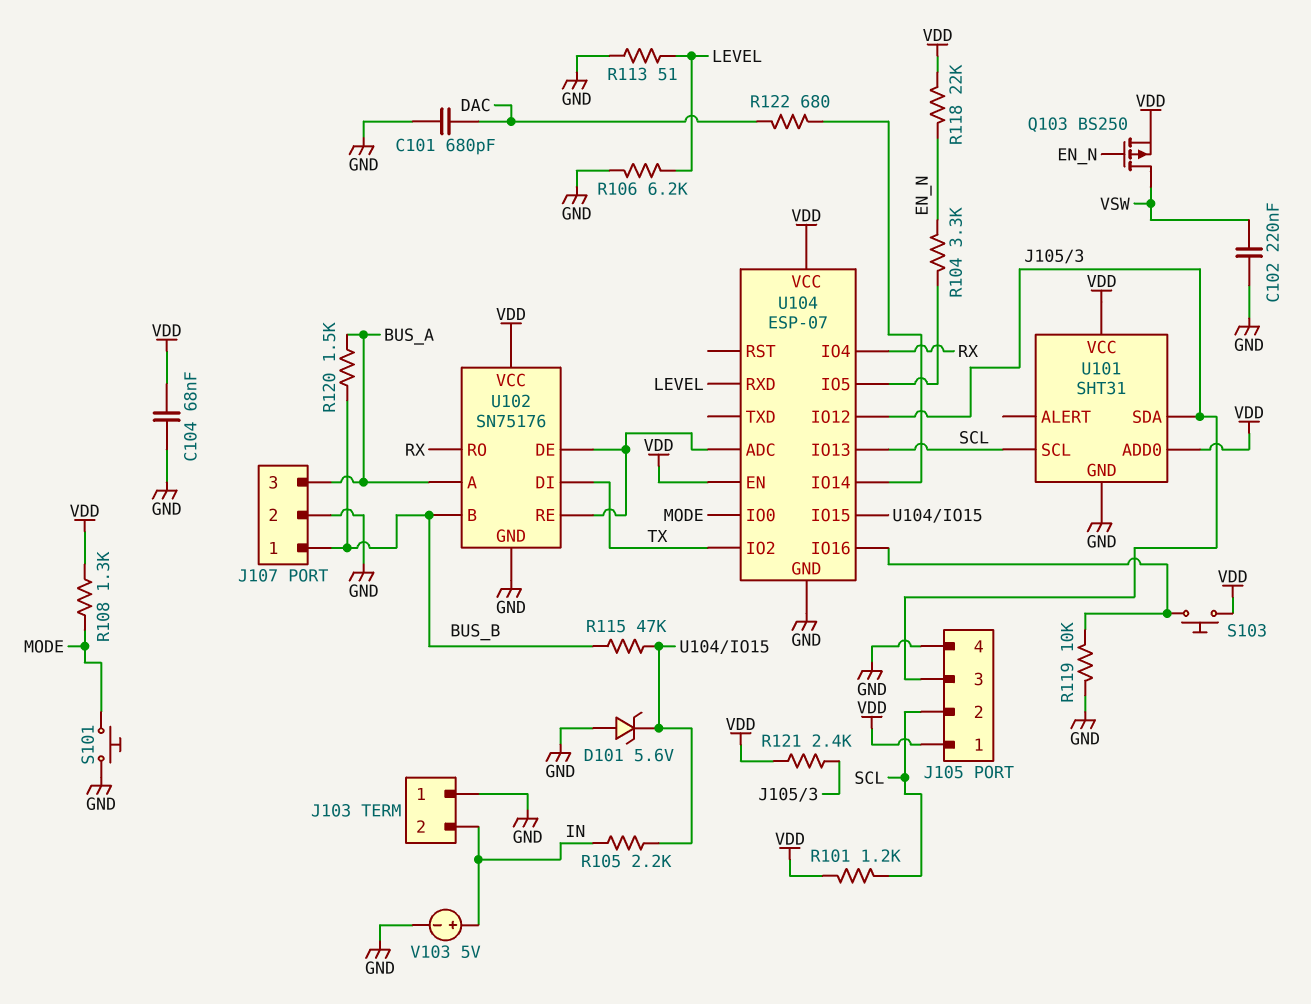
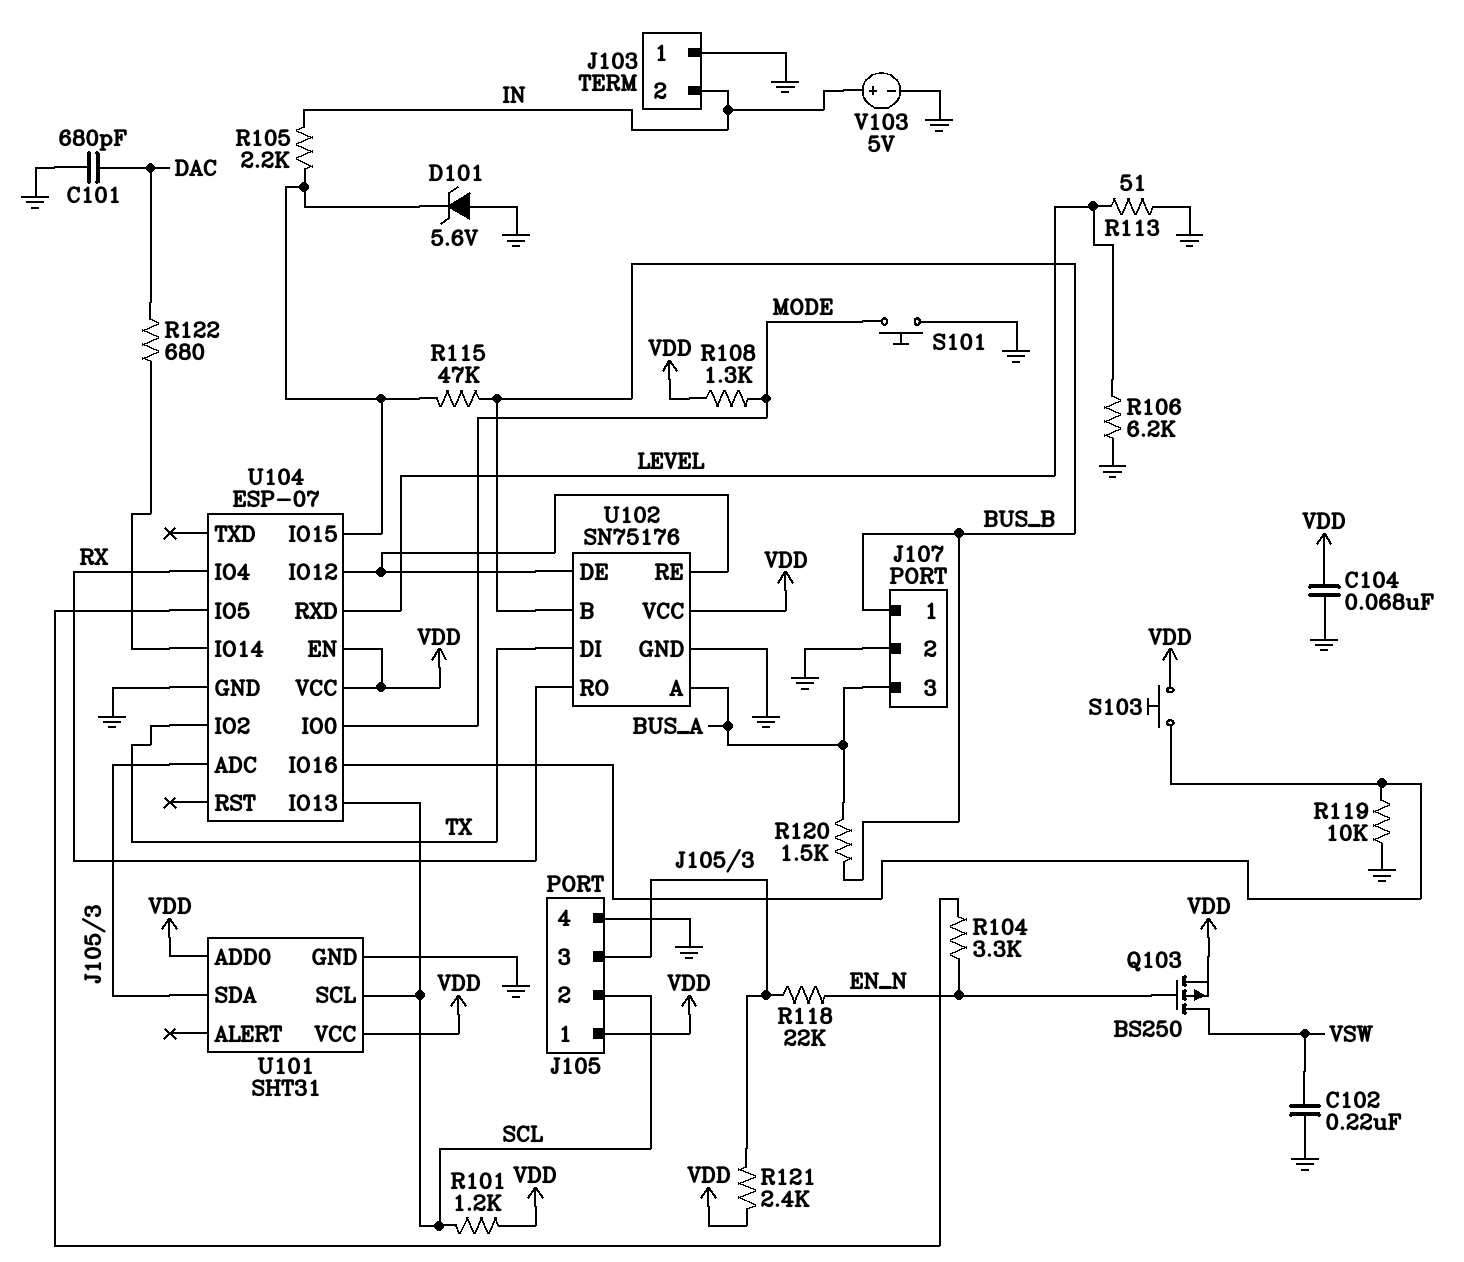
R118: 22k (EN_N, VDD) -> 22k (EN_N, J105/3)
U104 pin ADC: U102/DE -> J105/3
U104 pin IO12: J105/3 -> U102/DE

